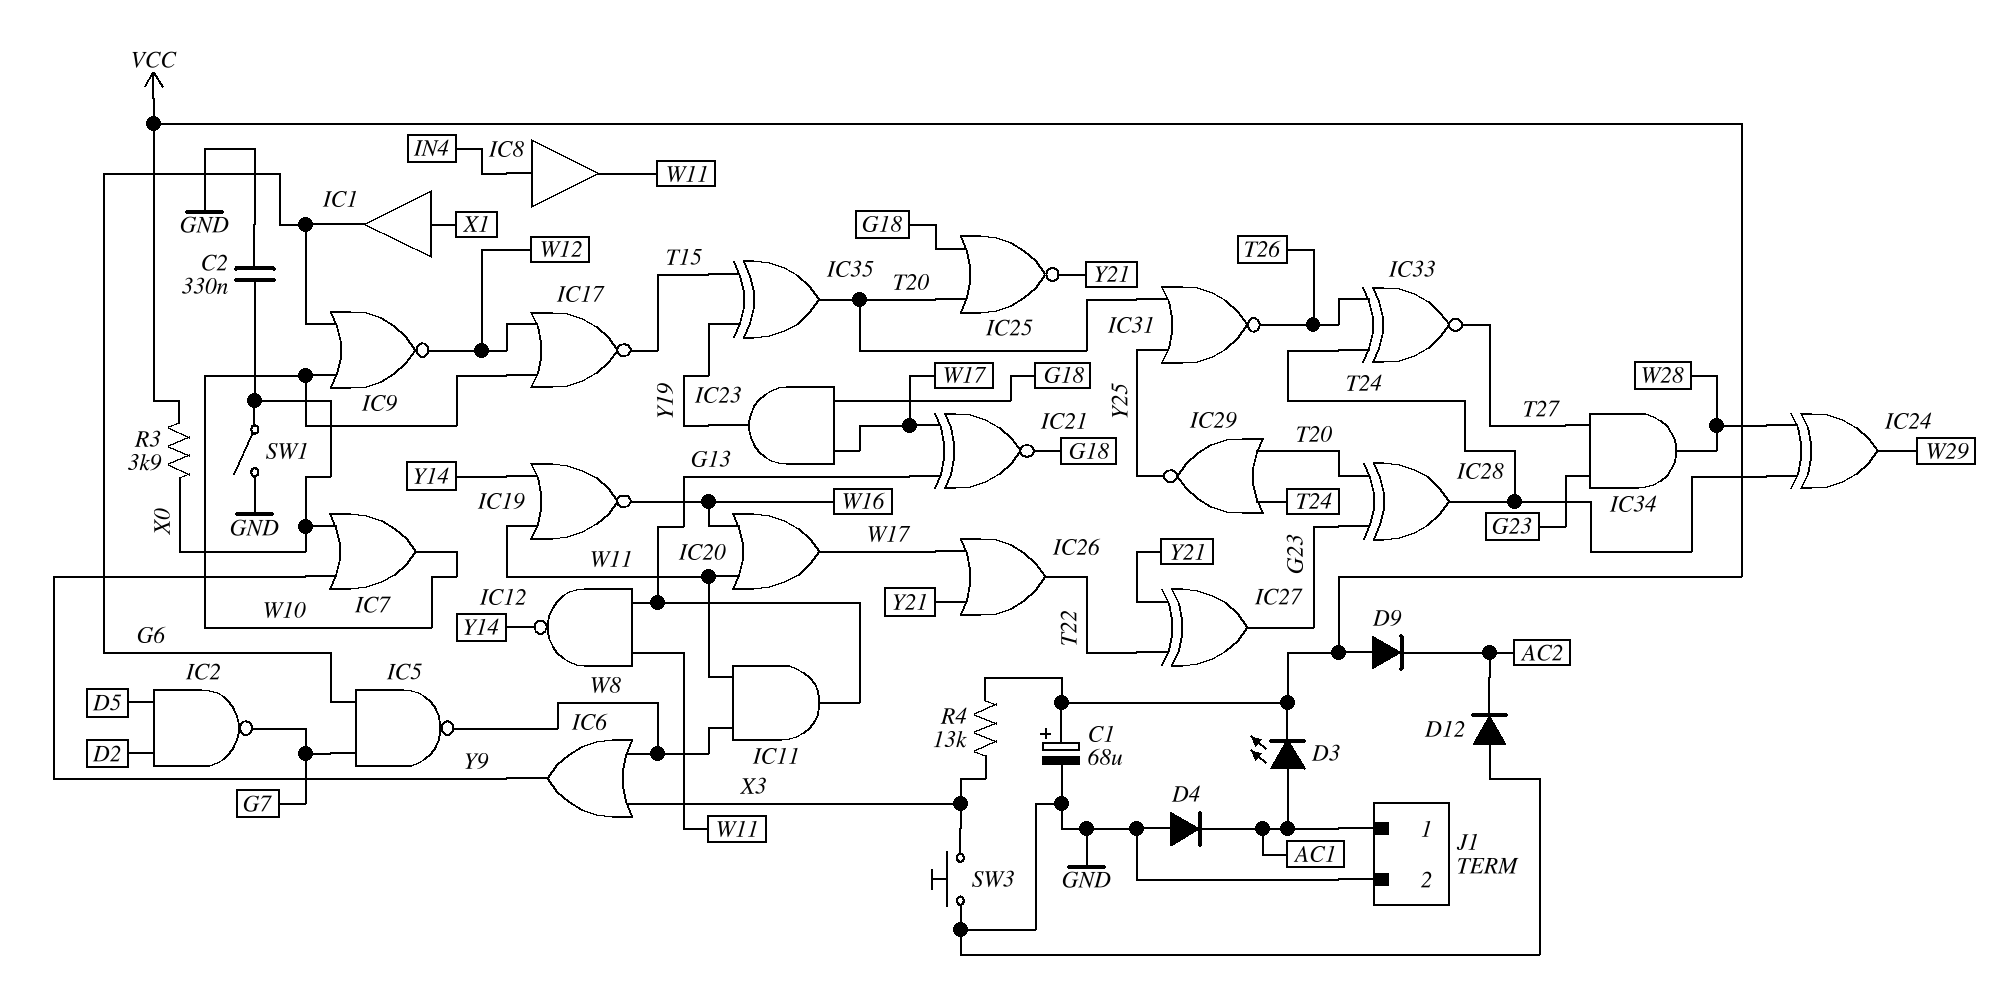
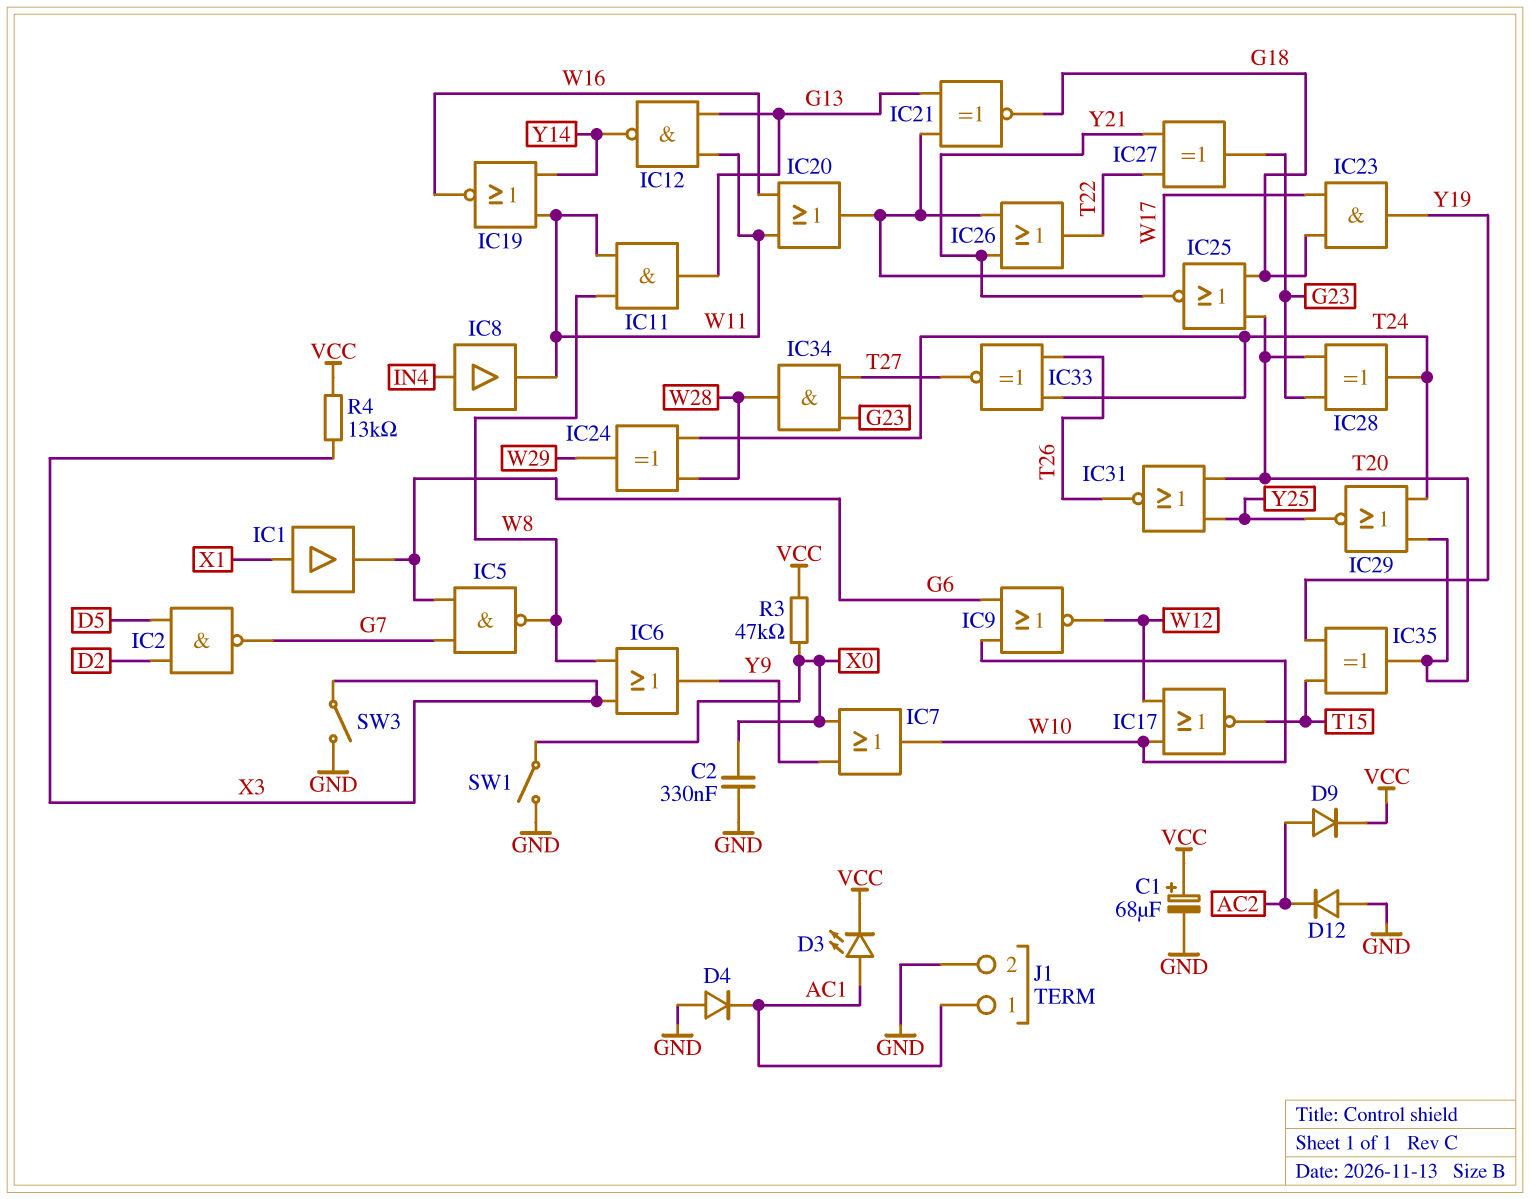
D9: diode (A VCC, K AC2) -> diode (A AC2, K VCC)
R3: 3.9k (VCC, X0) -> 47k (VCC, X0)
SW3: button (GND, X3) -> switch (GND, X3)

